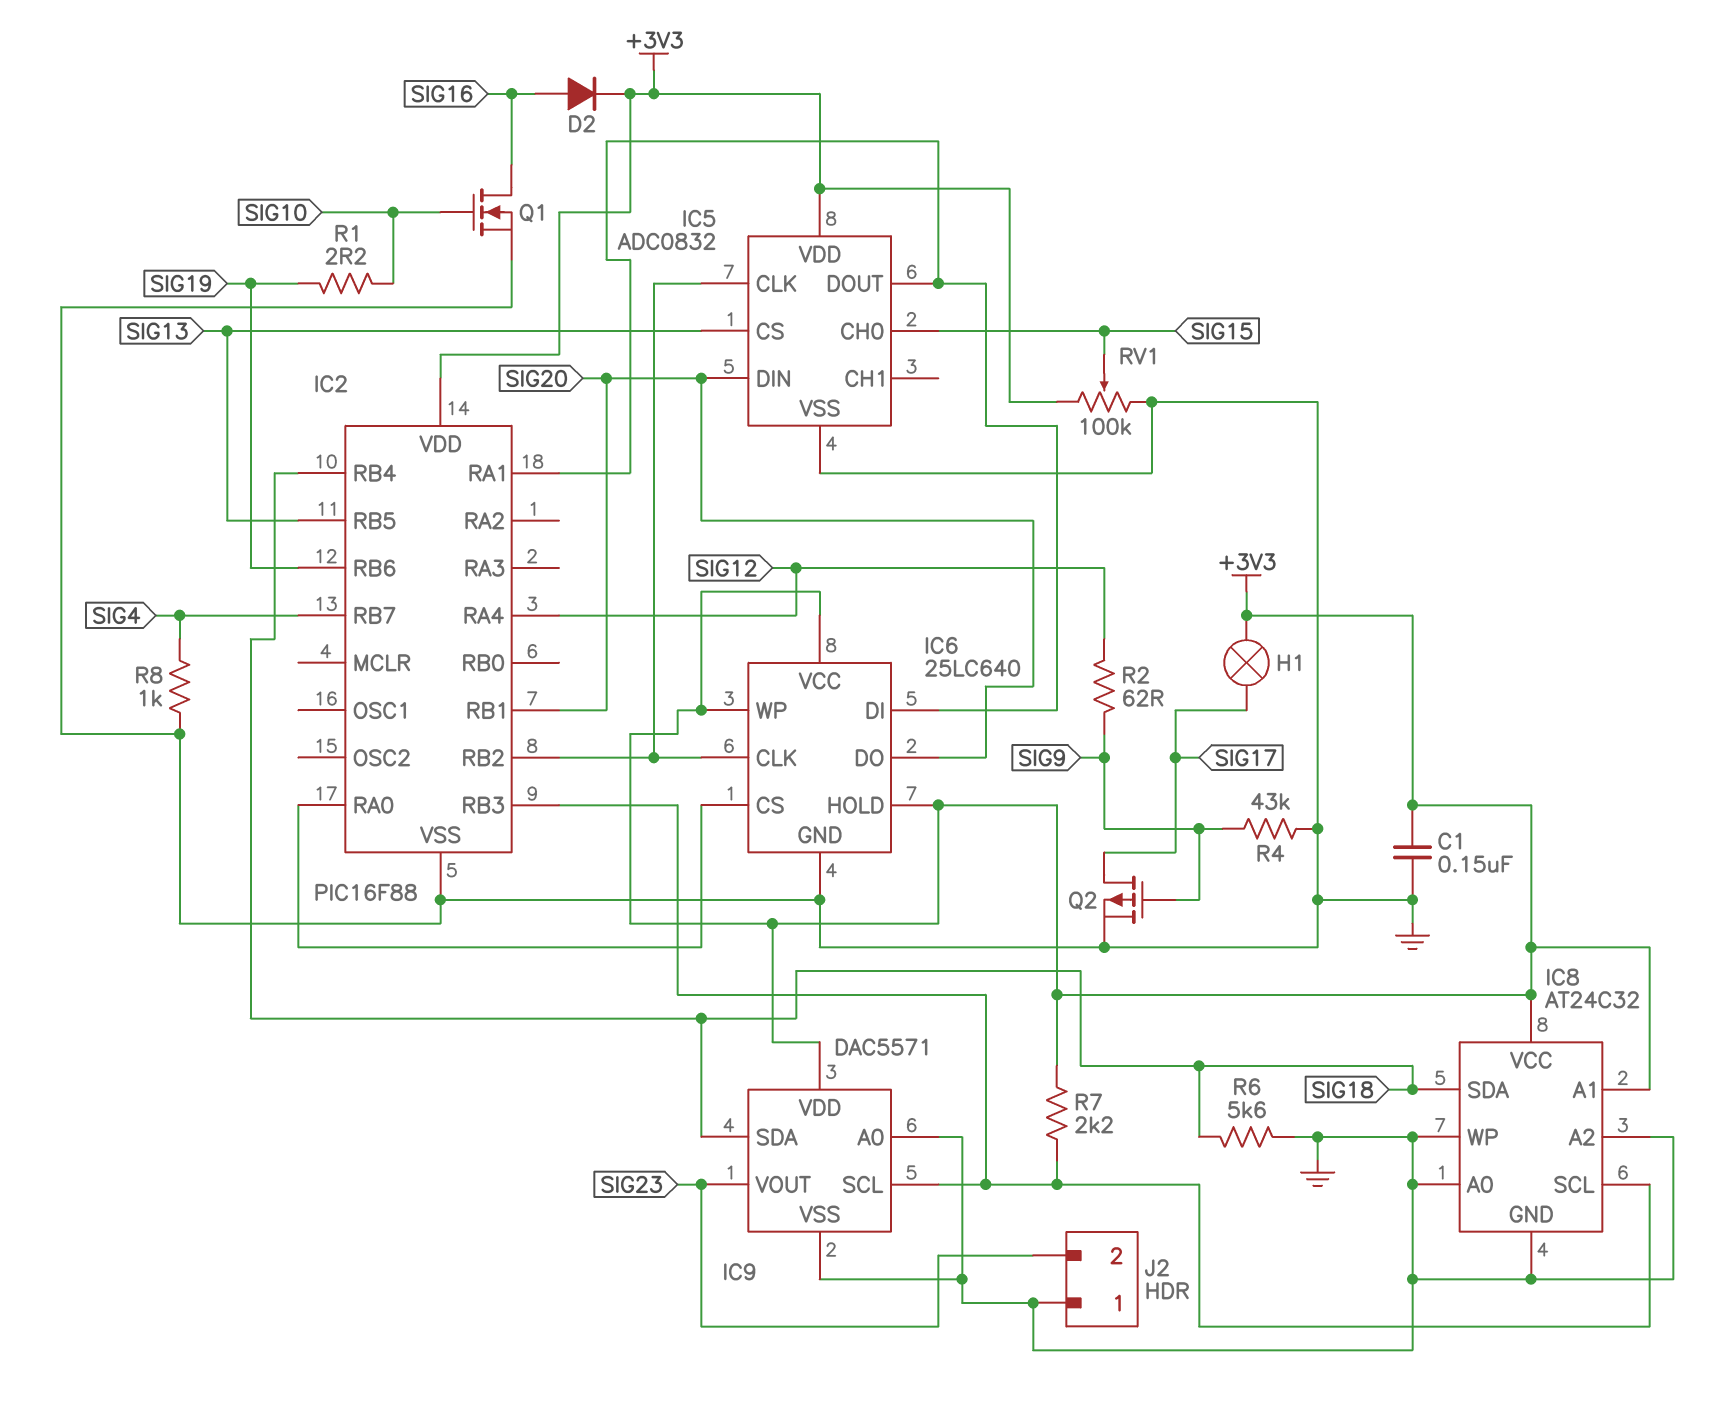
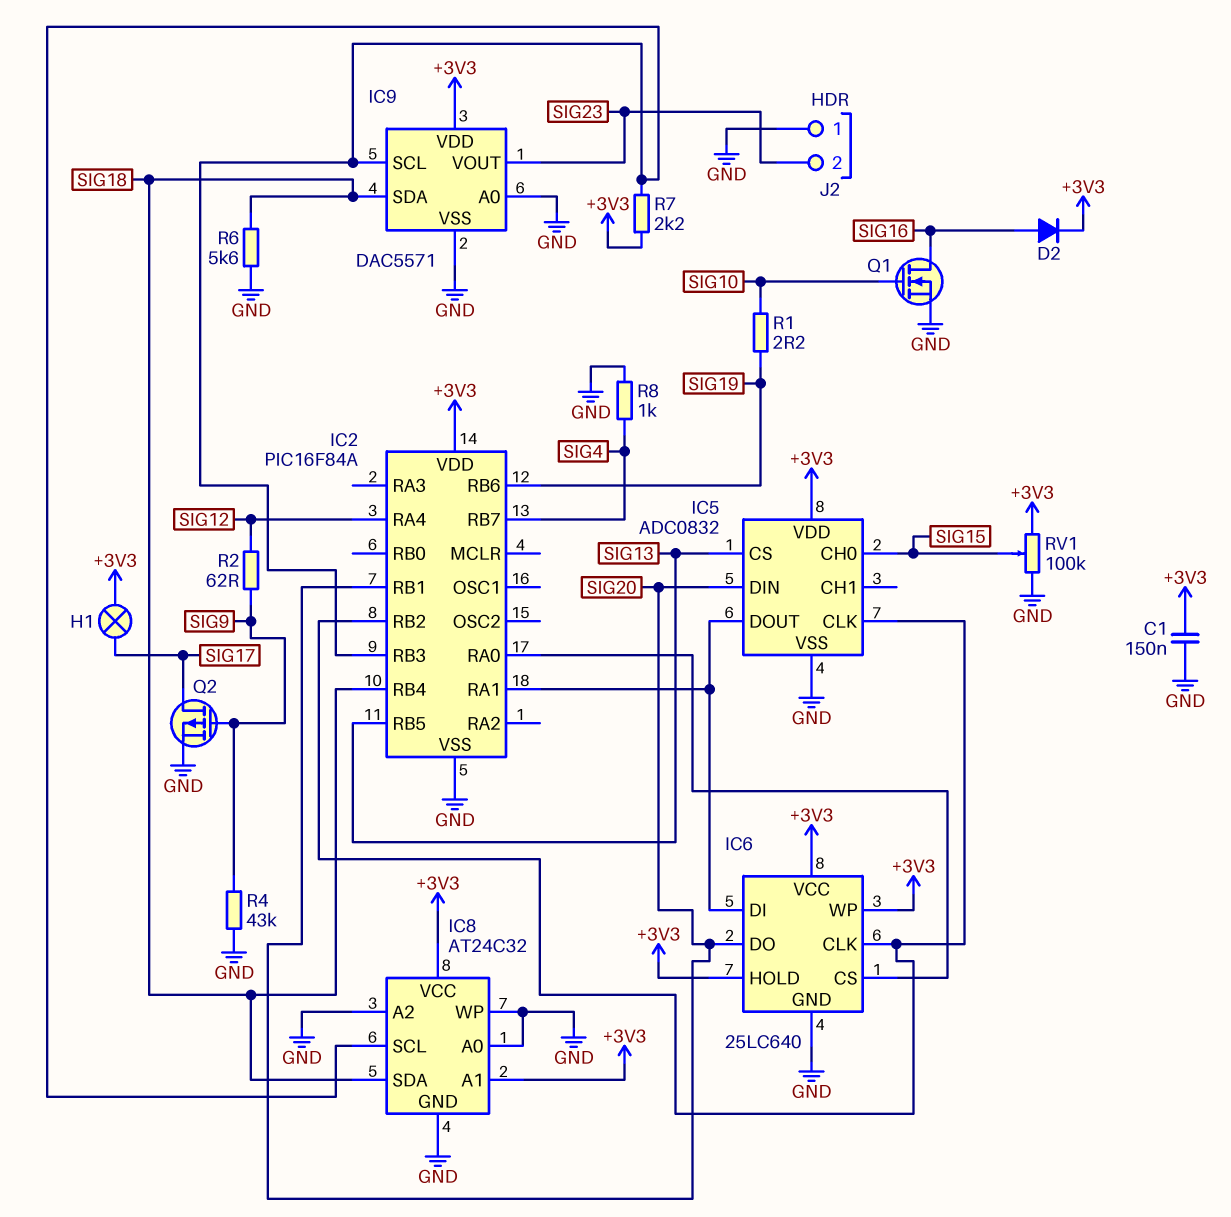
IC2: PIC16F88 -> PIC16F84A

